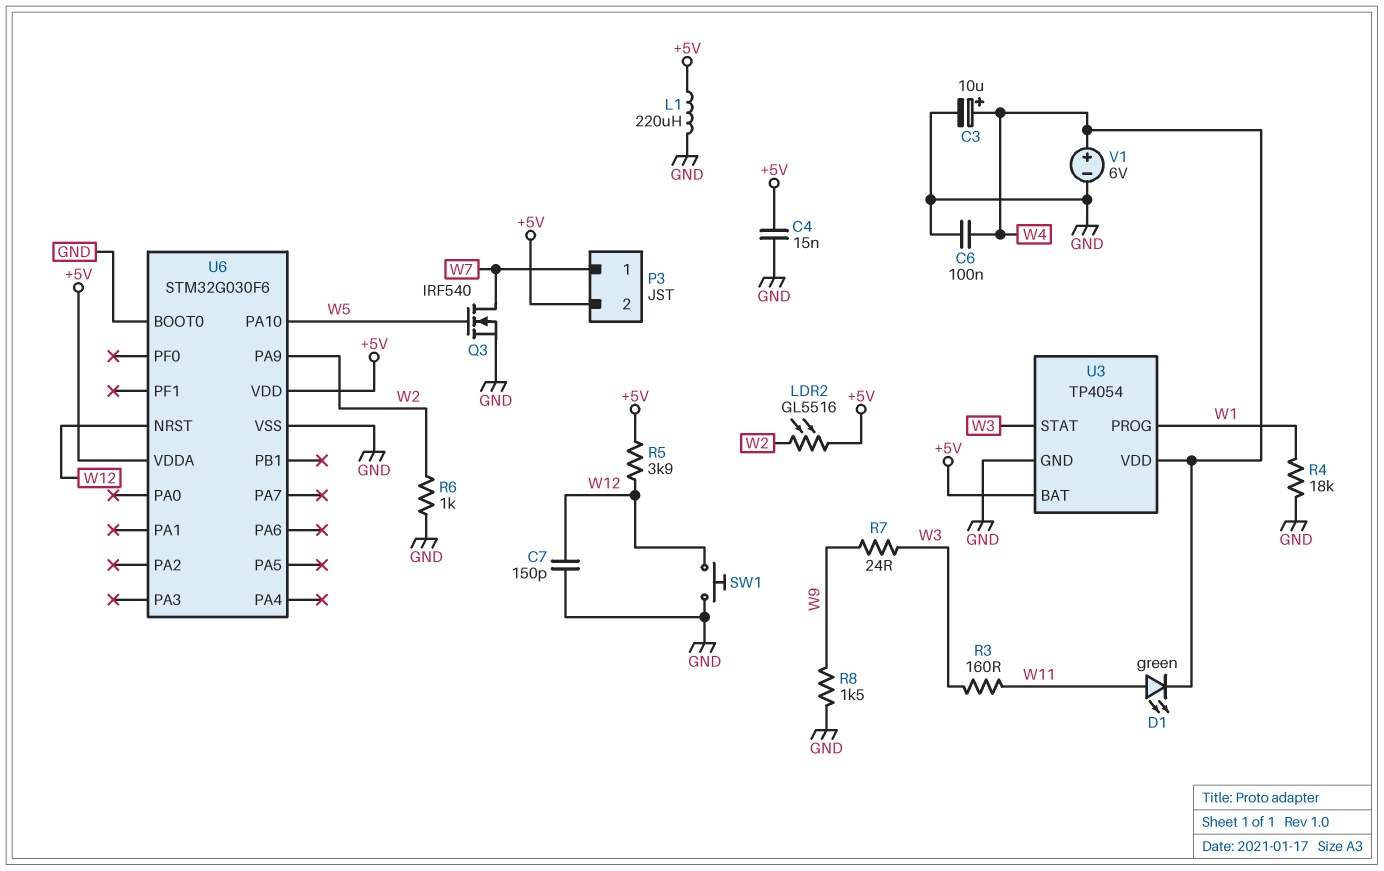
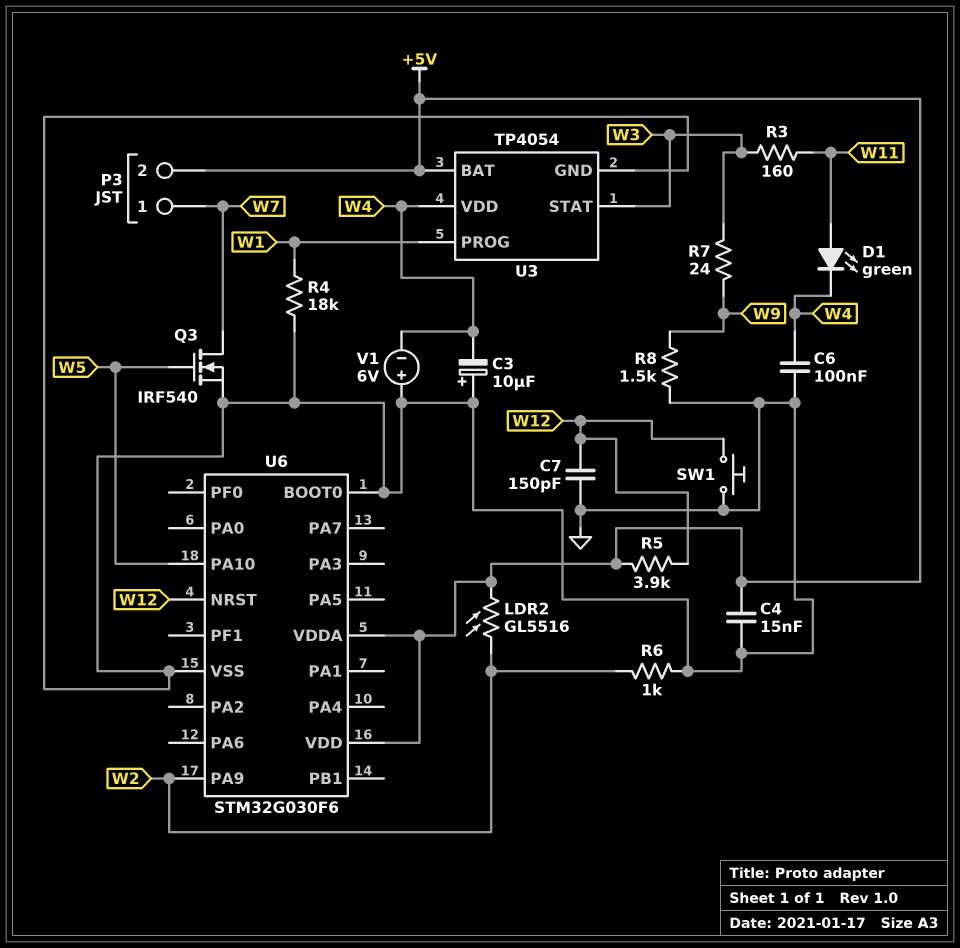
C3: 10uF (plus W4, minus GND) -> 10uF (plus GND, minus W4)
L1: 220uH (+5V, GND) -> none
V1: 6V (plus W4, minus GND) -> 6V (plus GND, minus W4)

